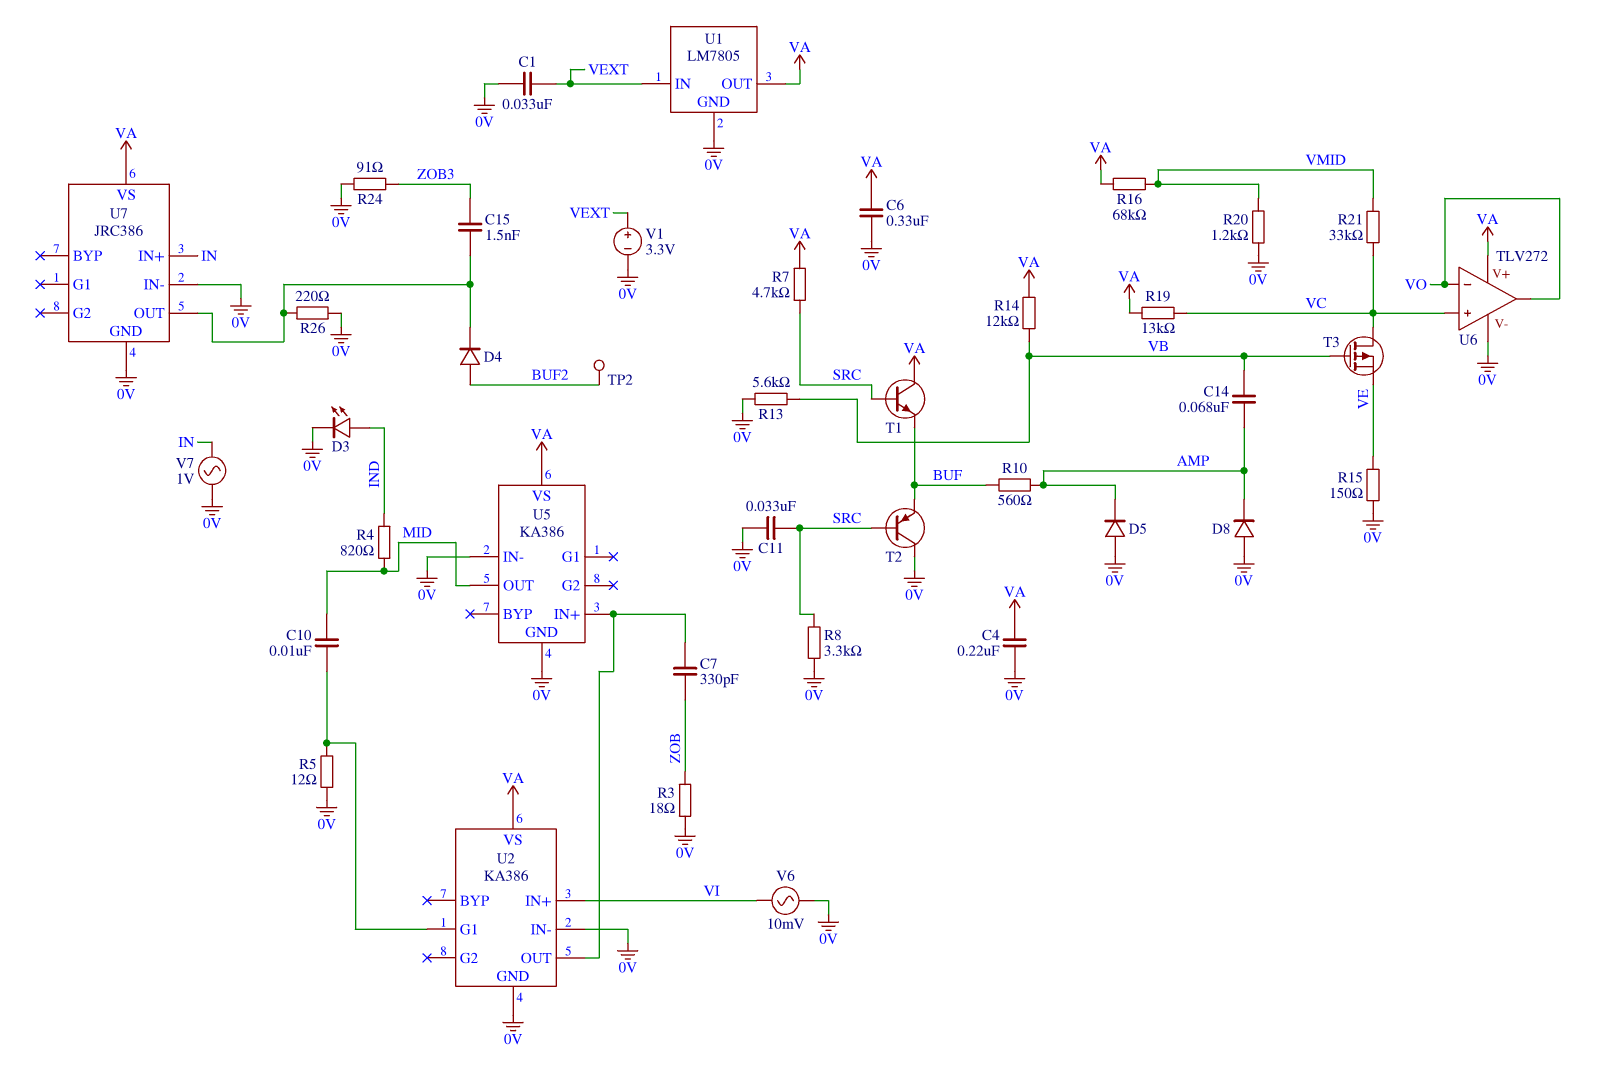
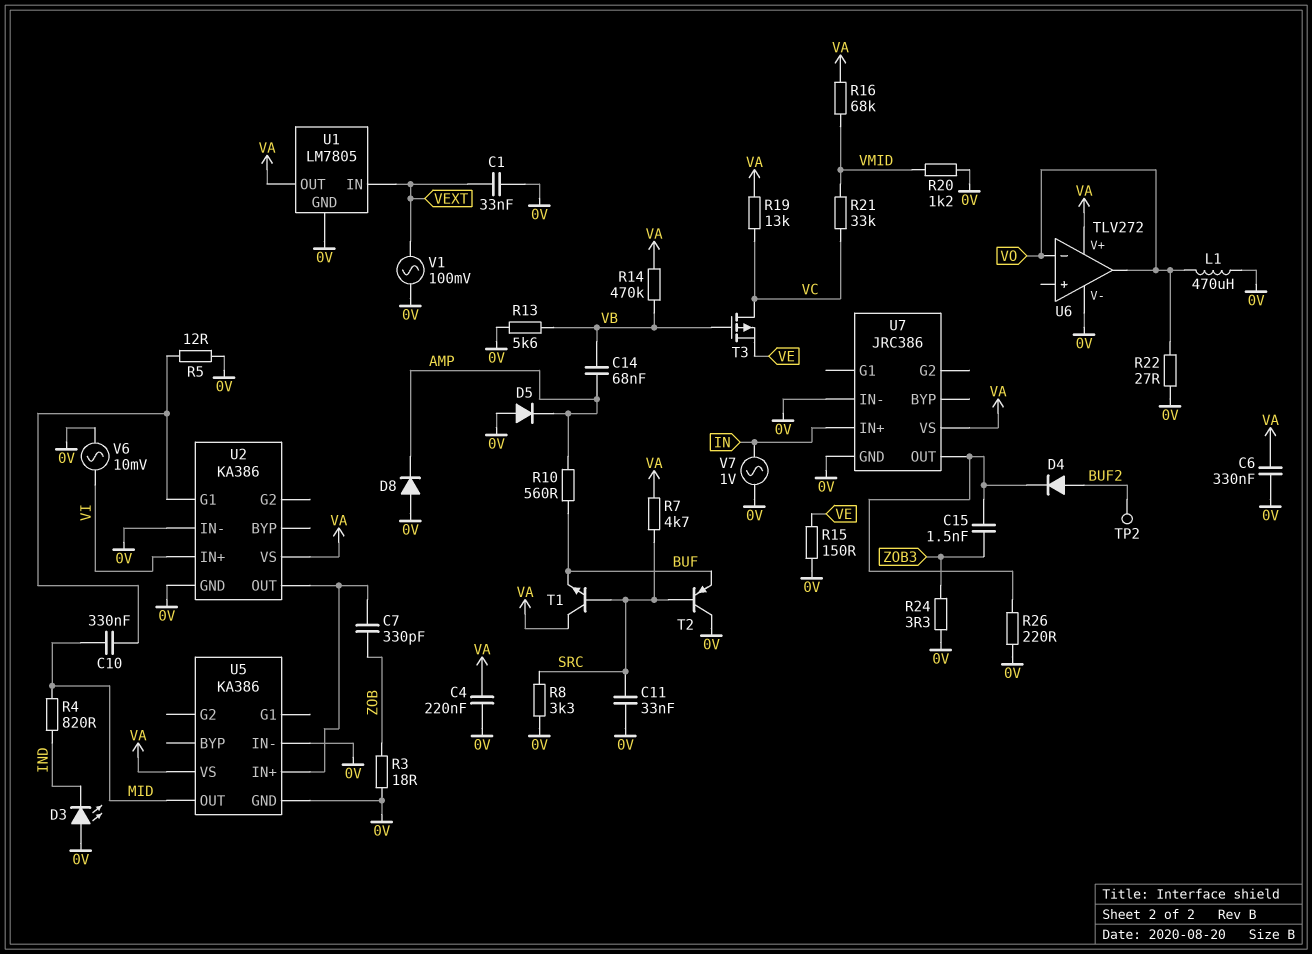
C10: 10nF (MID, U2/G1) -> 330nF (MID, U2/G1)
D3: LED (A IND, K 0V) -> LED (A 0V, K IND)
L1: none -> 470uH (0V, VO)
R14: 12k (VA, VB) -> 470k (VA, VB)
R22: none -> 27 (0V, VO)
R24: 91 (0V, ZOB3) -> 3.3 (0V, ZOB3)
U6 pin in+: VC -> none
V1: 3.3V (plus VEXT, minus 0V) -> AC 100mV (0V, VEXT)

